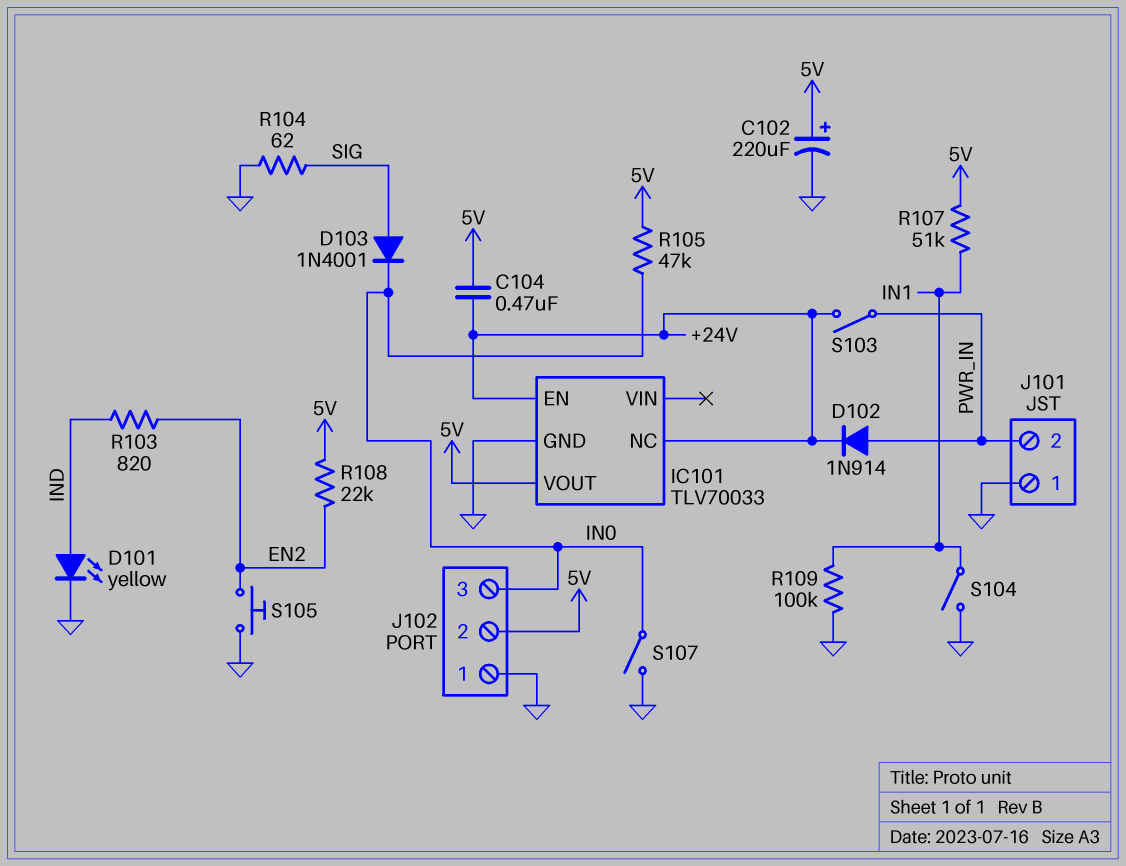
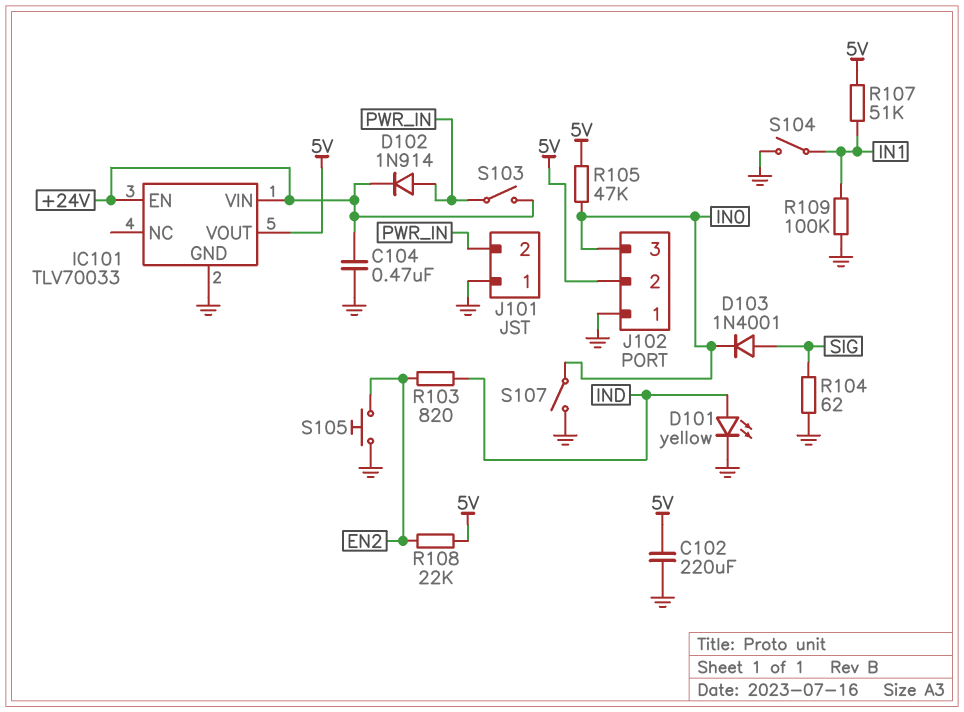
C102: 220uF (plus 5V, minus GND) -> 220uF (5V, GND)
C104: 470nF (+24V, 5V) -> 470nF (+24V, GND)
IC101 pin NC: +24V -> none
IC101 pin VIN: none -> +24V

